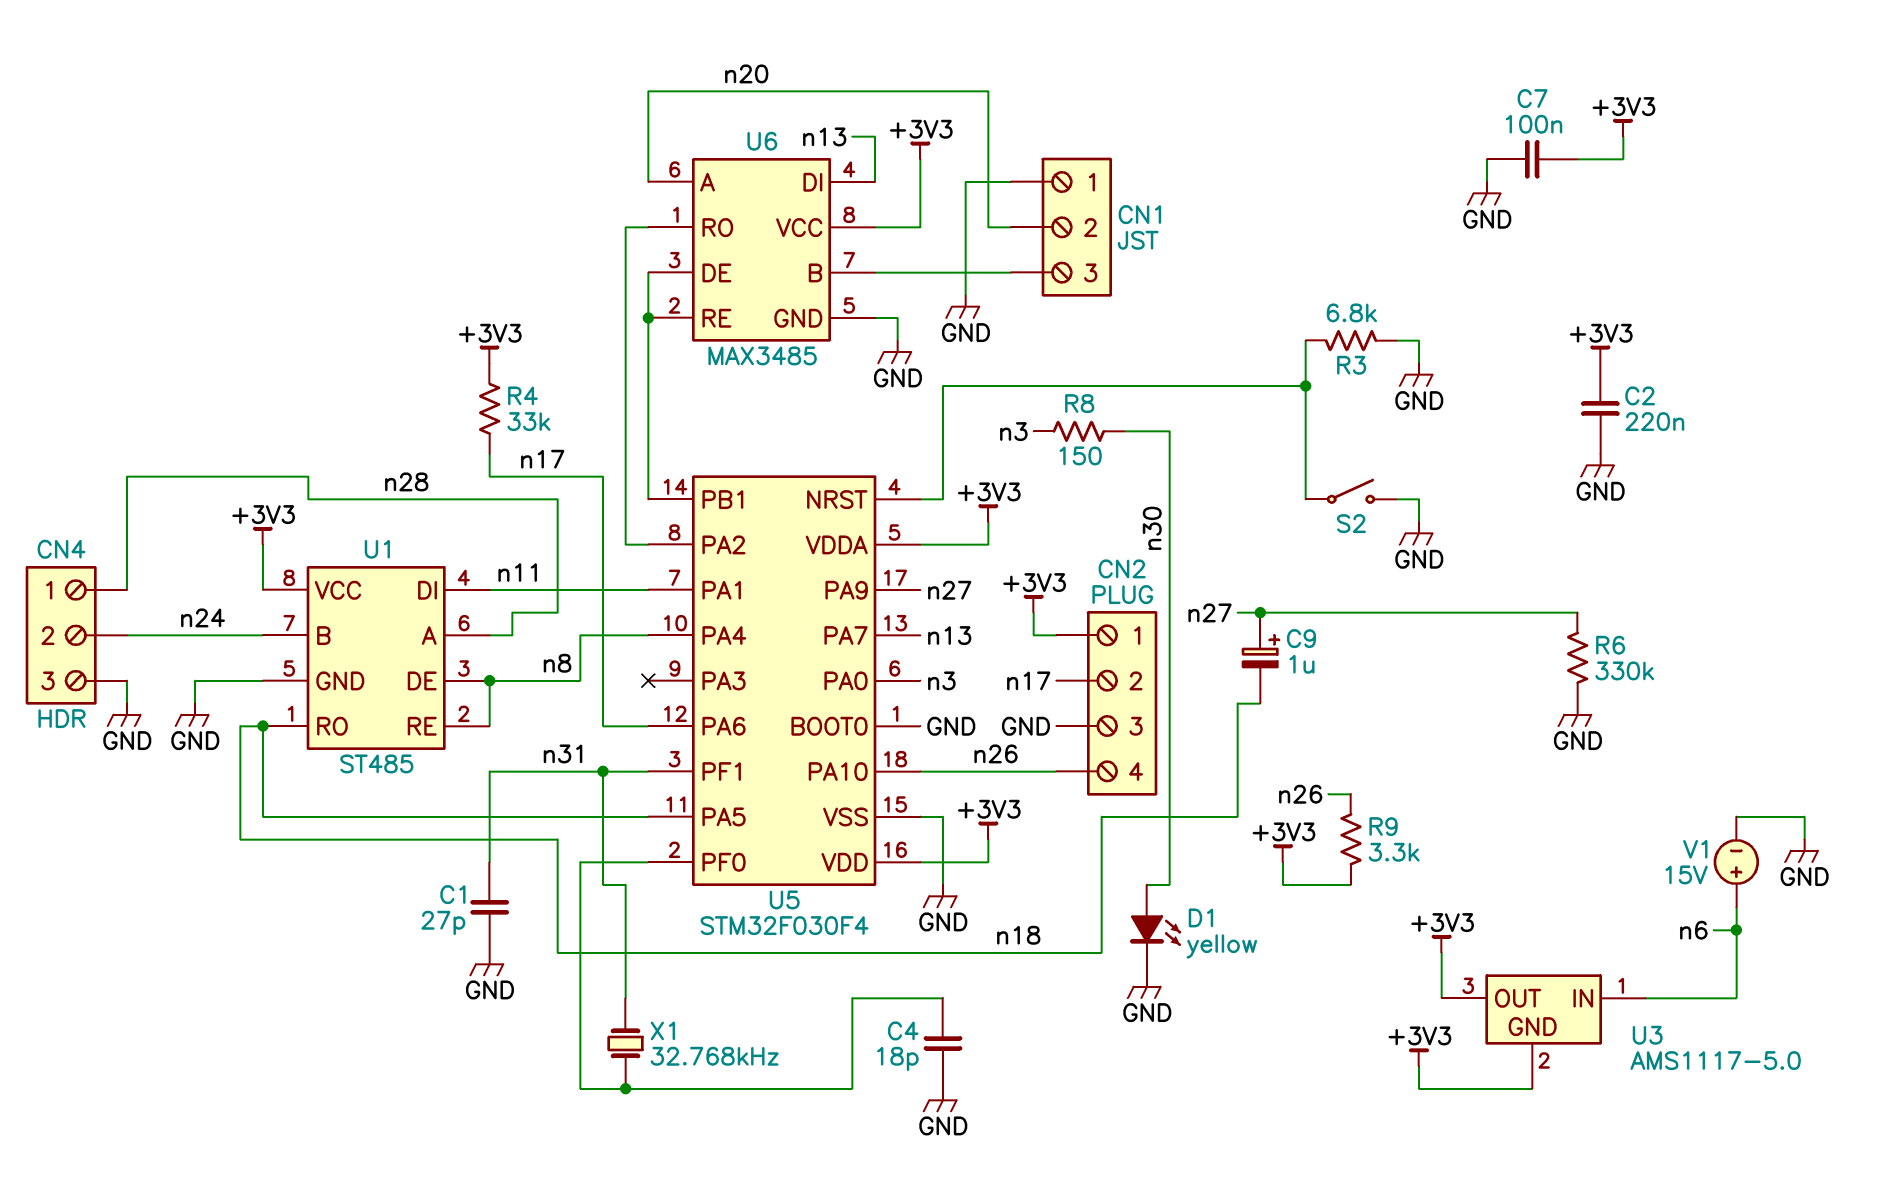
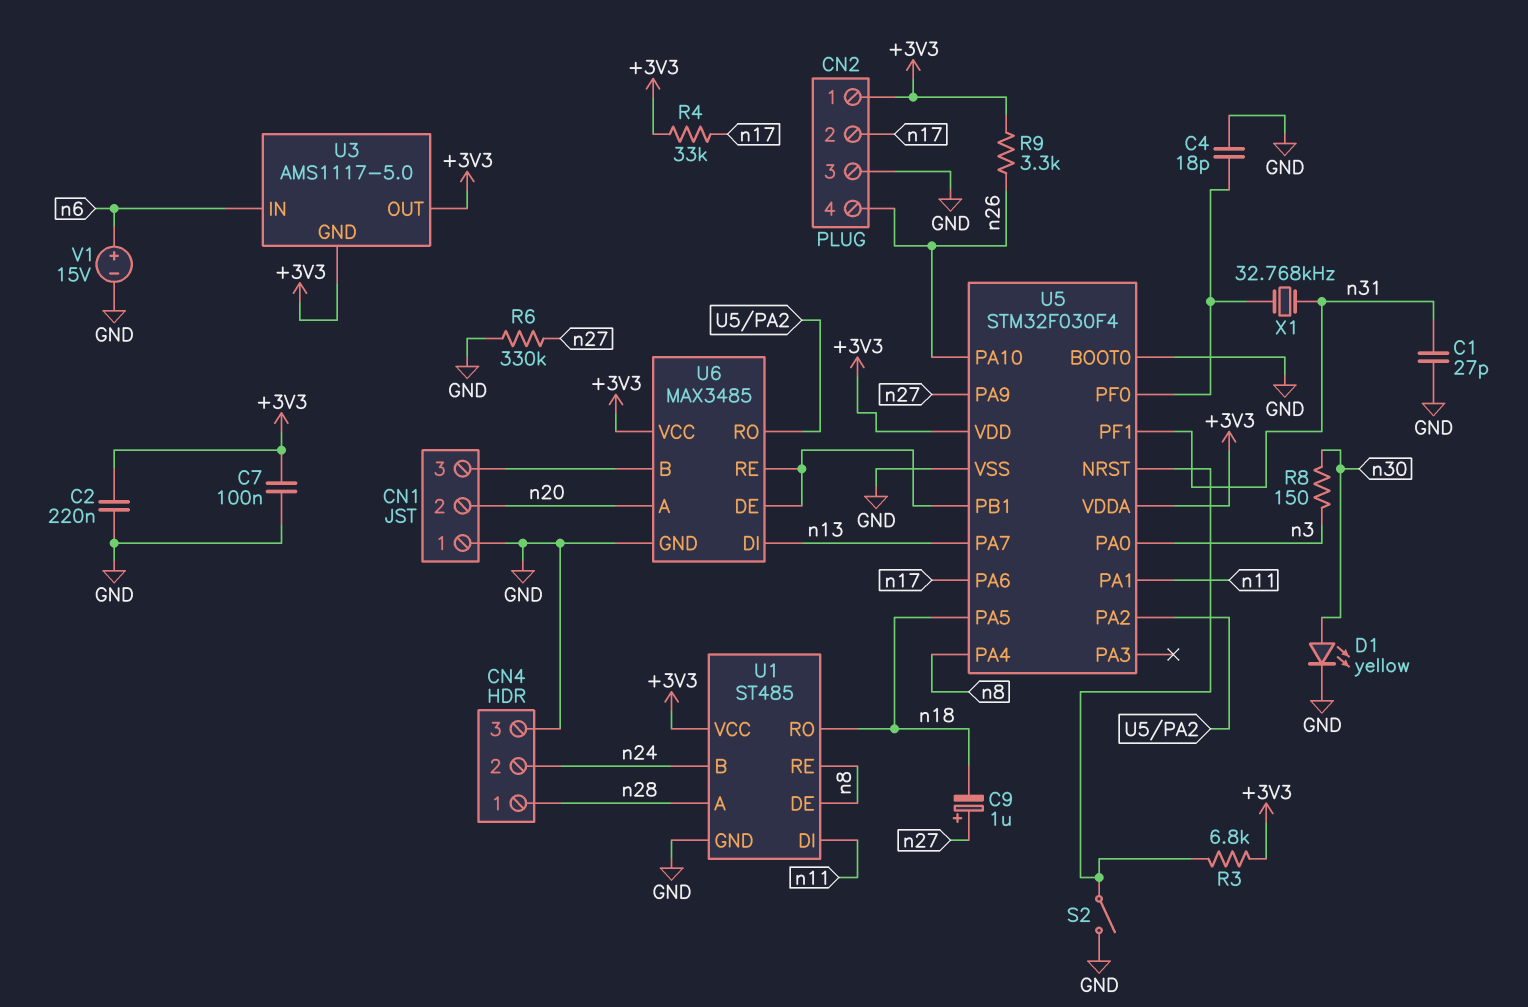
R3: 6.8k (GND, U5/NRST) -> 6.8k (+3V3, U5/NRST)

